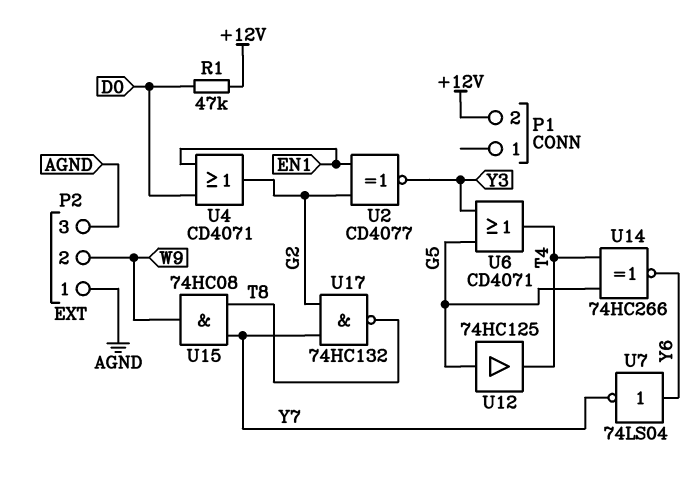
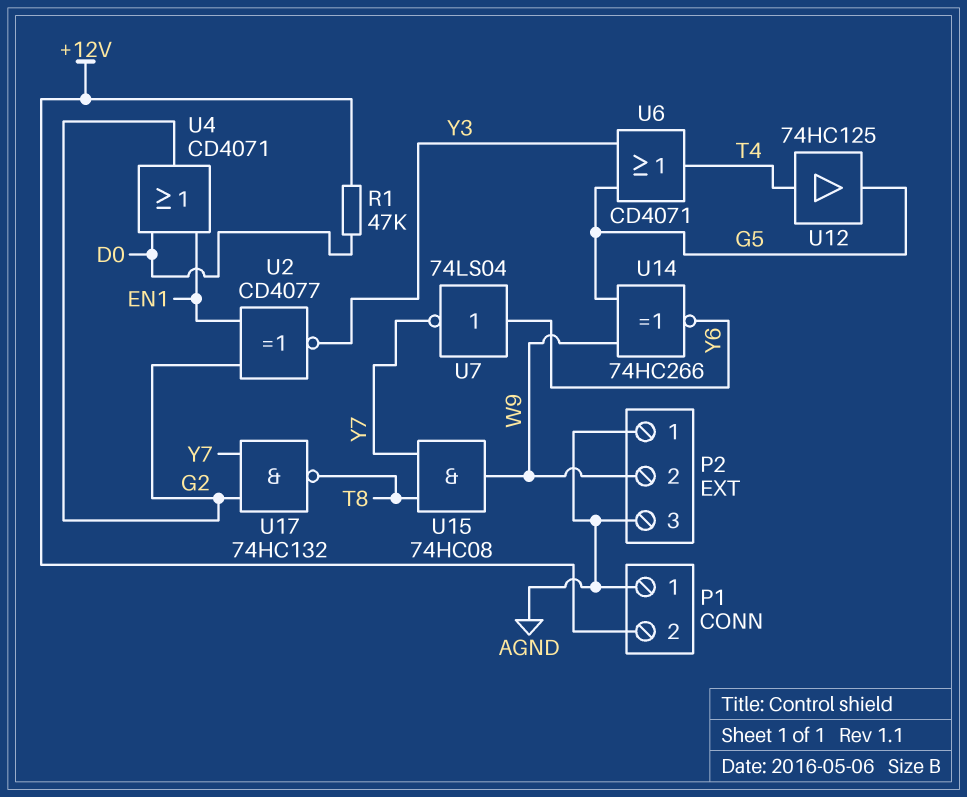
P1 pin 1: none -> AGND
U12: buffer 74HC125 (in G5, out T4) -> buffer 74HC125 (in T4, out G5)
U14: XNOR 74HC266 (in G5, in T4, out Y6) -> XNOR 74HC266 (in G5, in W9, out Y6)

